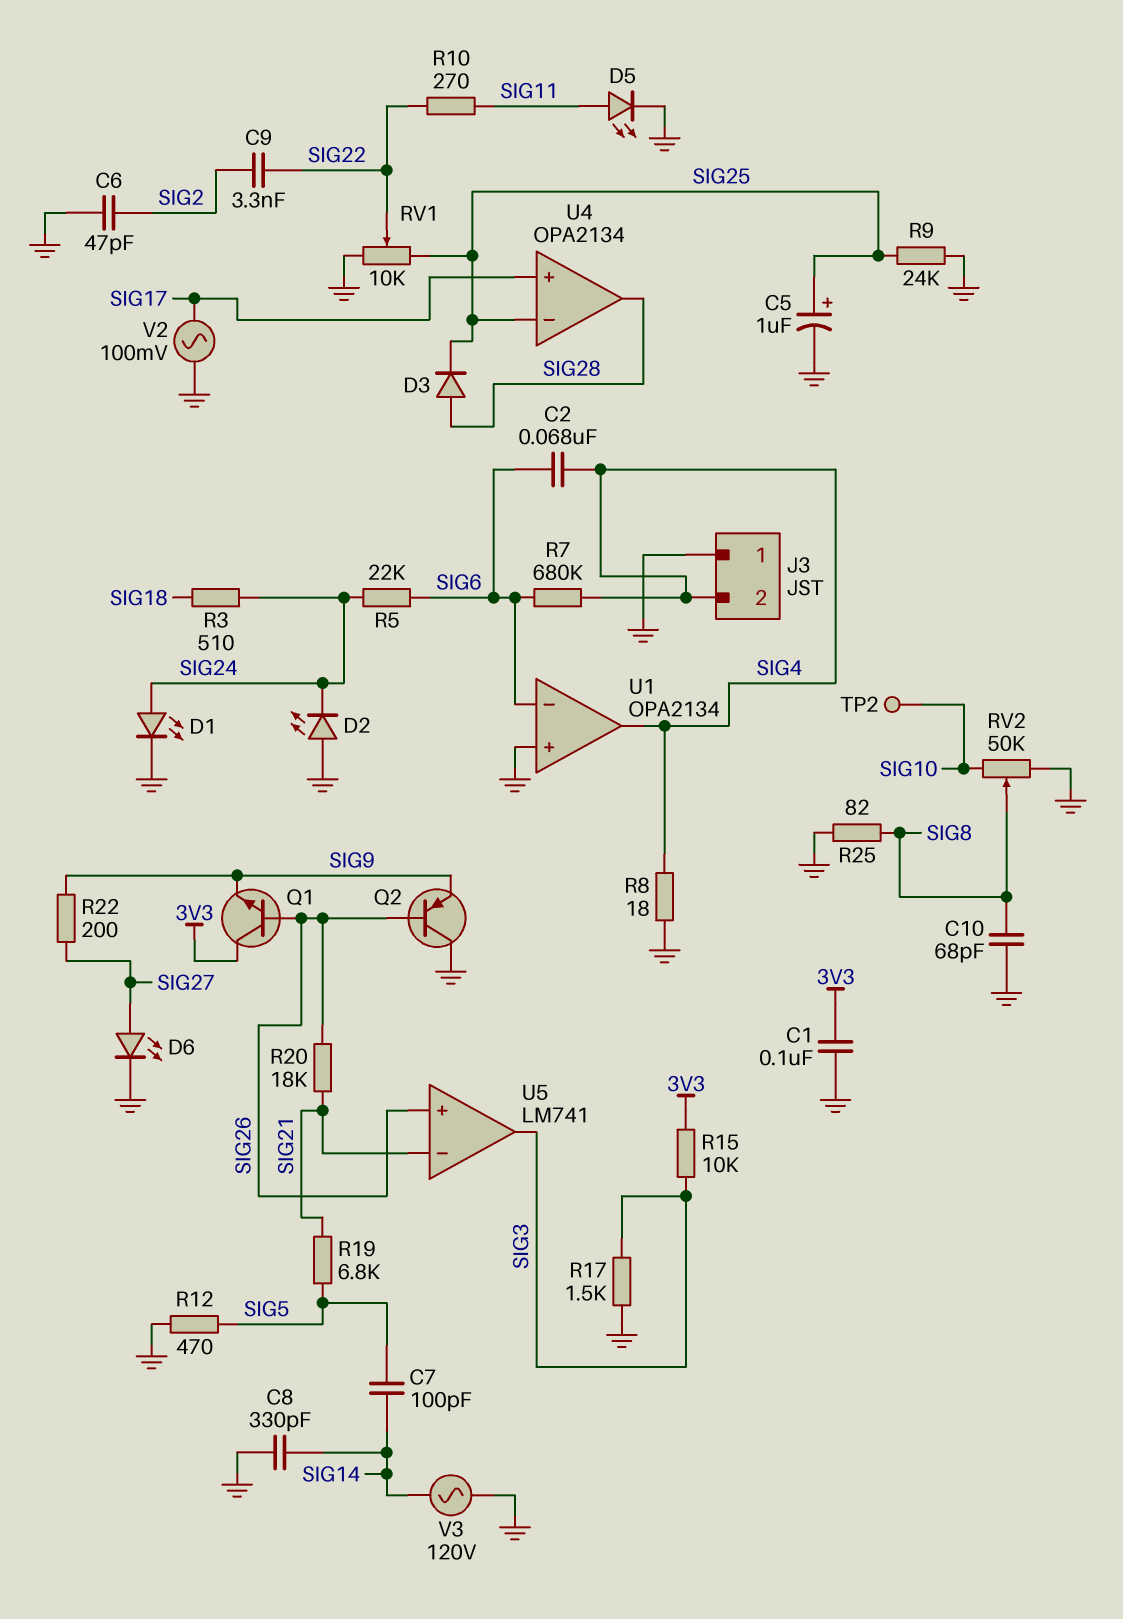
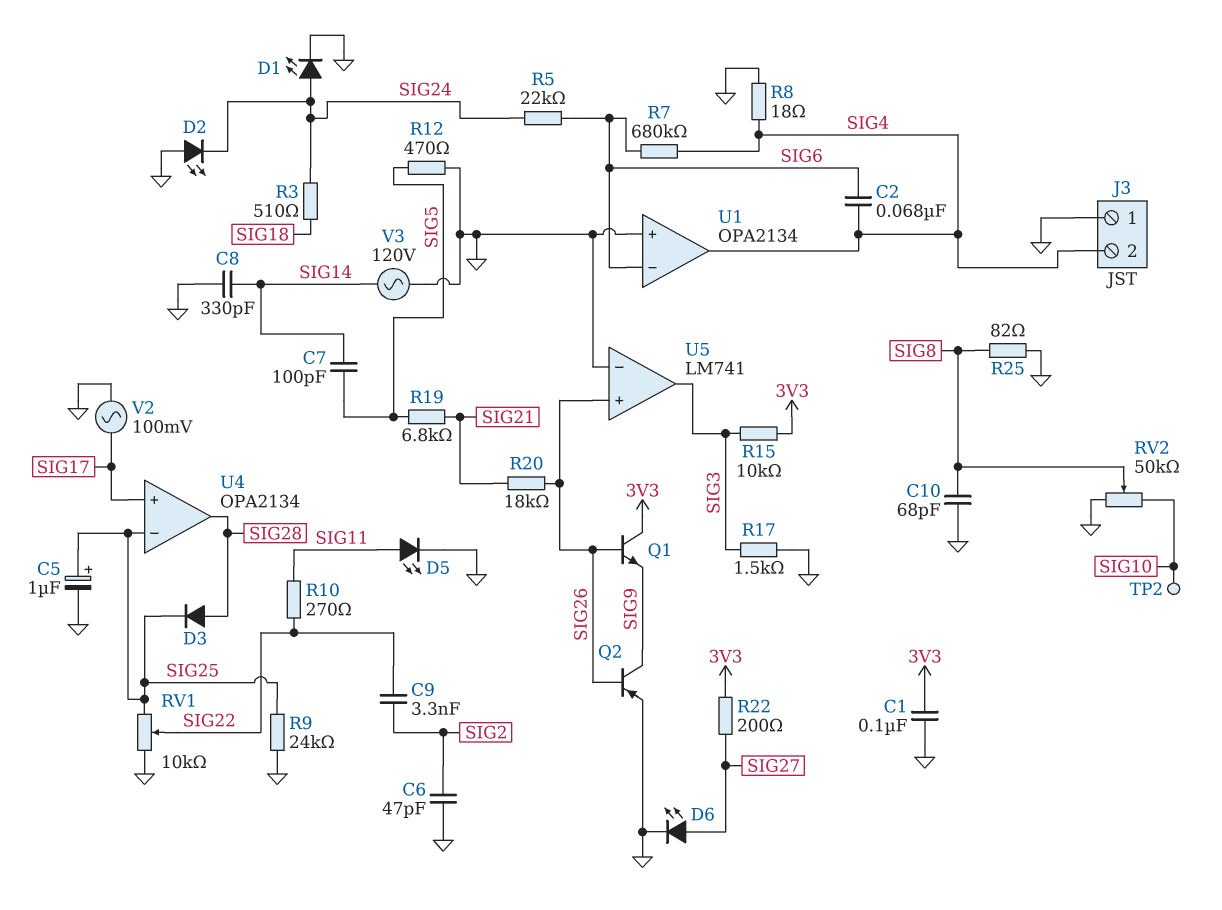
Q2: PNP (B SIG26, C GND, E SIG9) -> PNP (B SIG26, C SIG9, E GND)
R22: 200 (SIG9, SIG27) -> 200 (3V3, SIG27)
U5 pin in-: SIG21 -> GND

